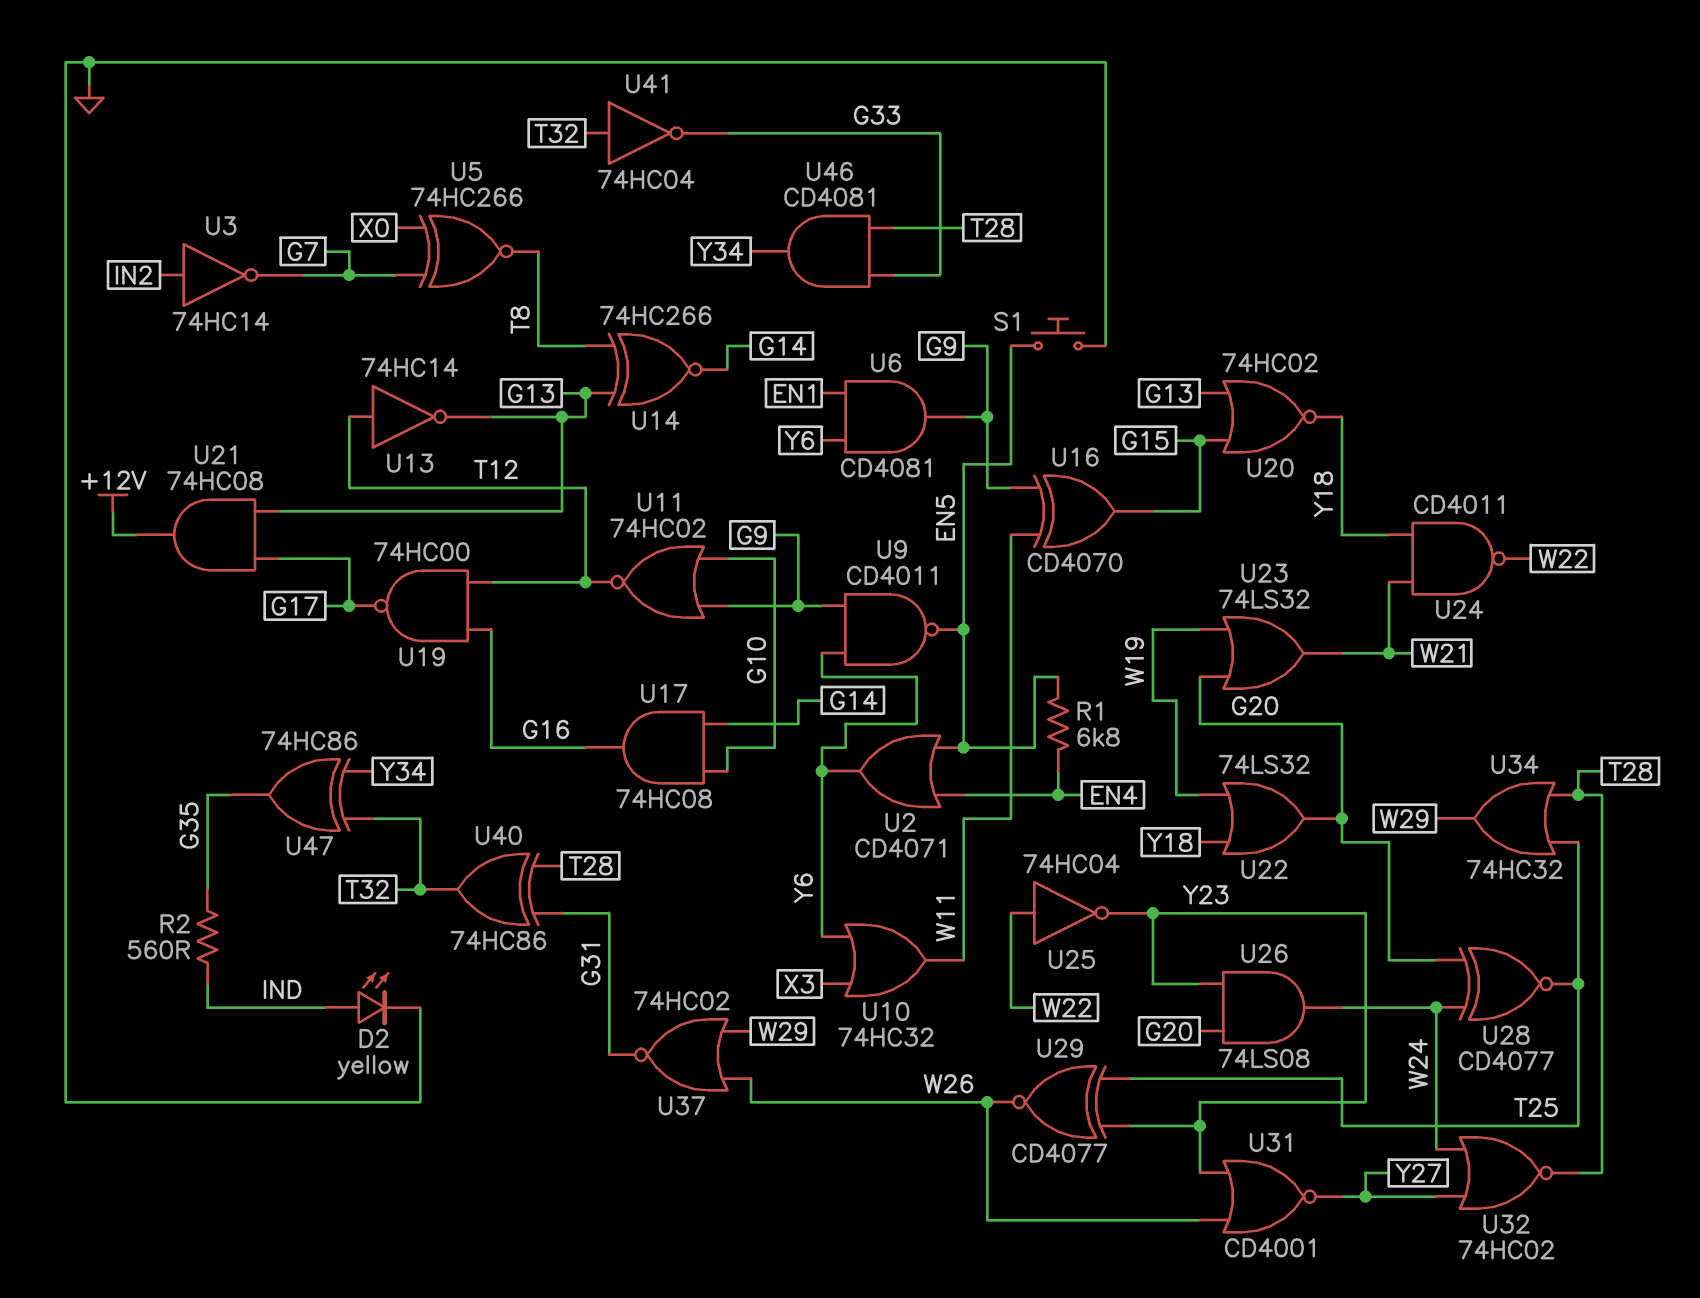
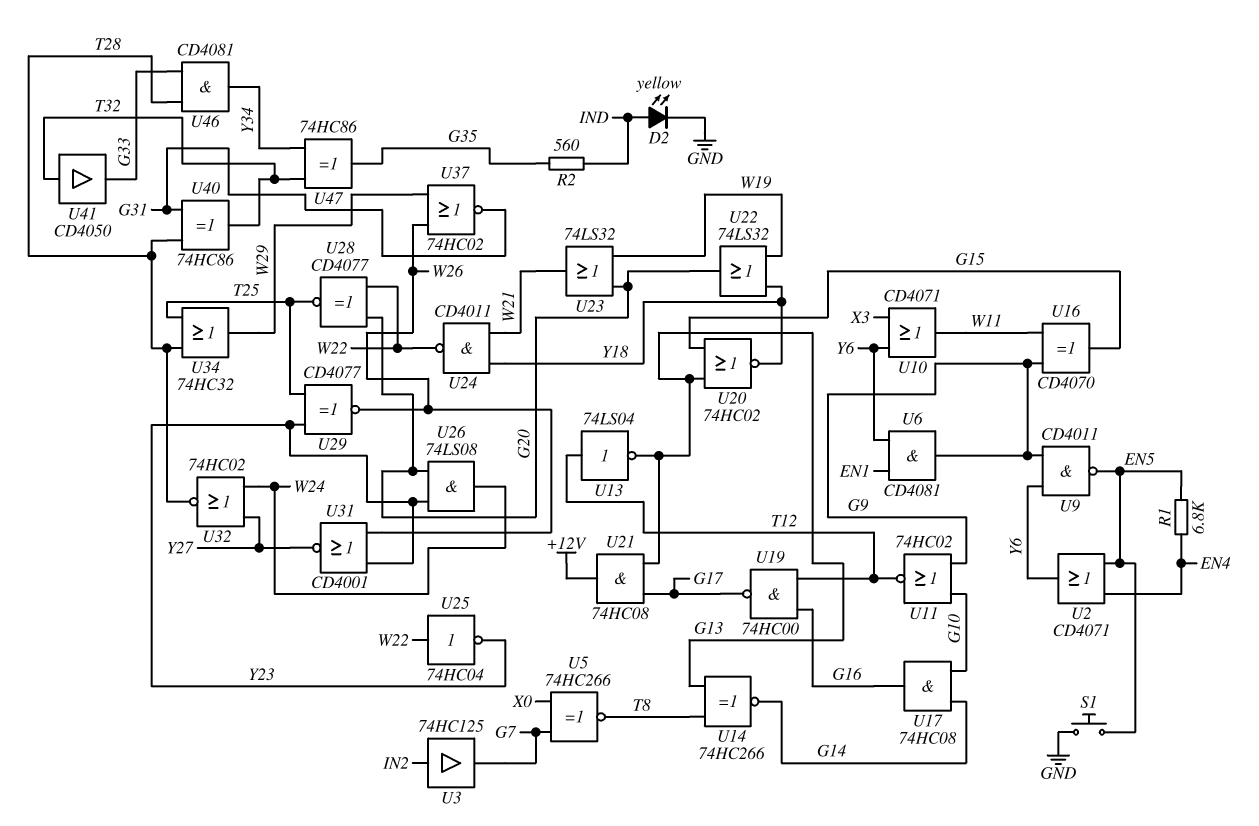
U3: NOT 74HC14 (in IN2, out G7) -> buffer 74HC125 (in IN2, out G7)
U10: OR 74HC32 (in X3, in Y6, out W11) -> OR CD4071 (in X3, in Y6, out W11)
U13: NOT 74HC14 (in T12, out G13) -> NOT 74LS04 (in T12, out G13)
U28: XNOR CD4077 (in G20, in W24, out T25) -> XNOR CD4077 (in G20, in W22, out T25)
U41: NOT 74HC04 (in T32, out G33) -> buffer CD4050 (in T32, out G33)

